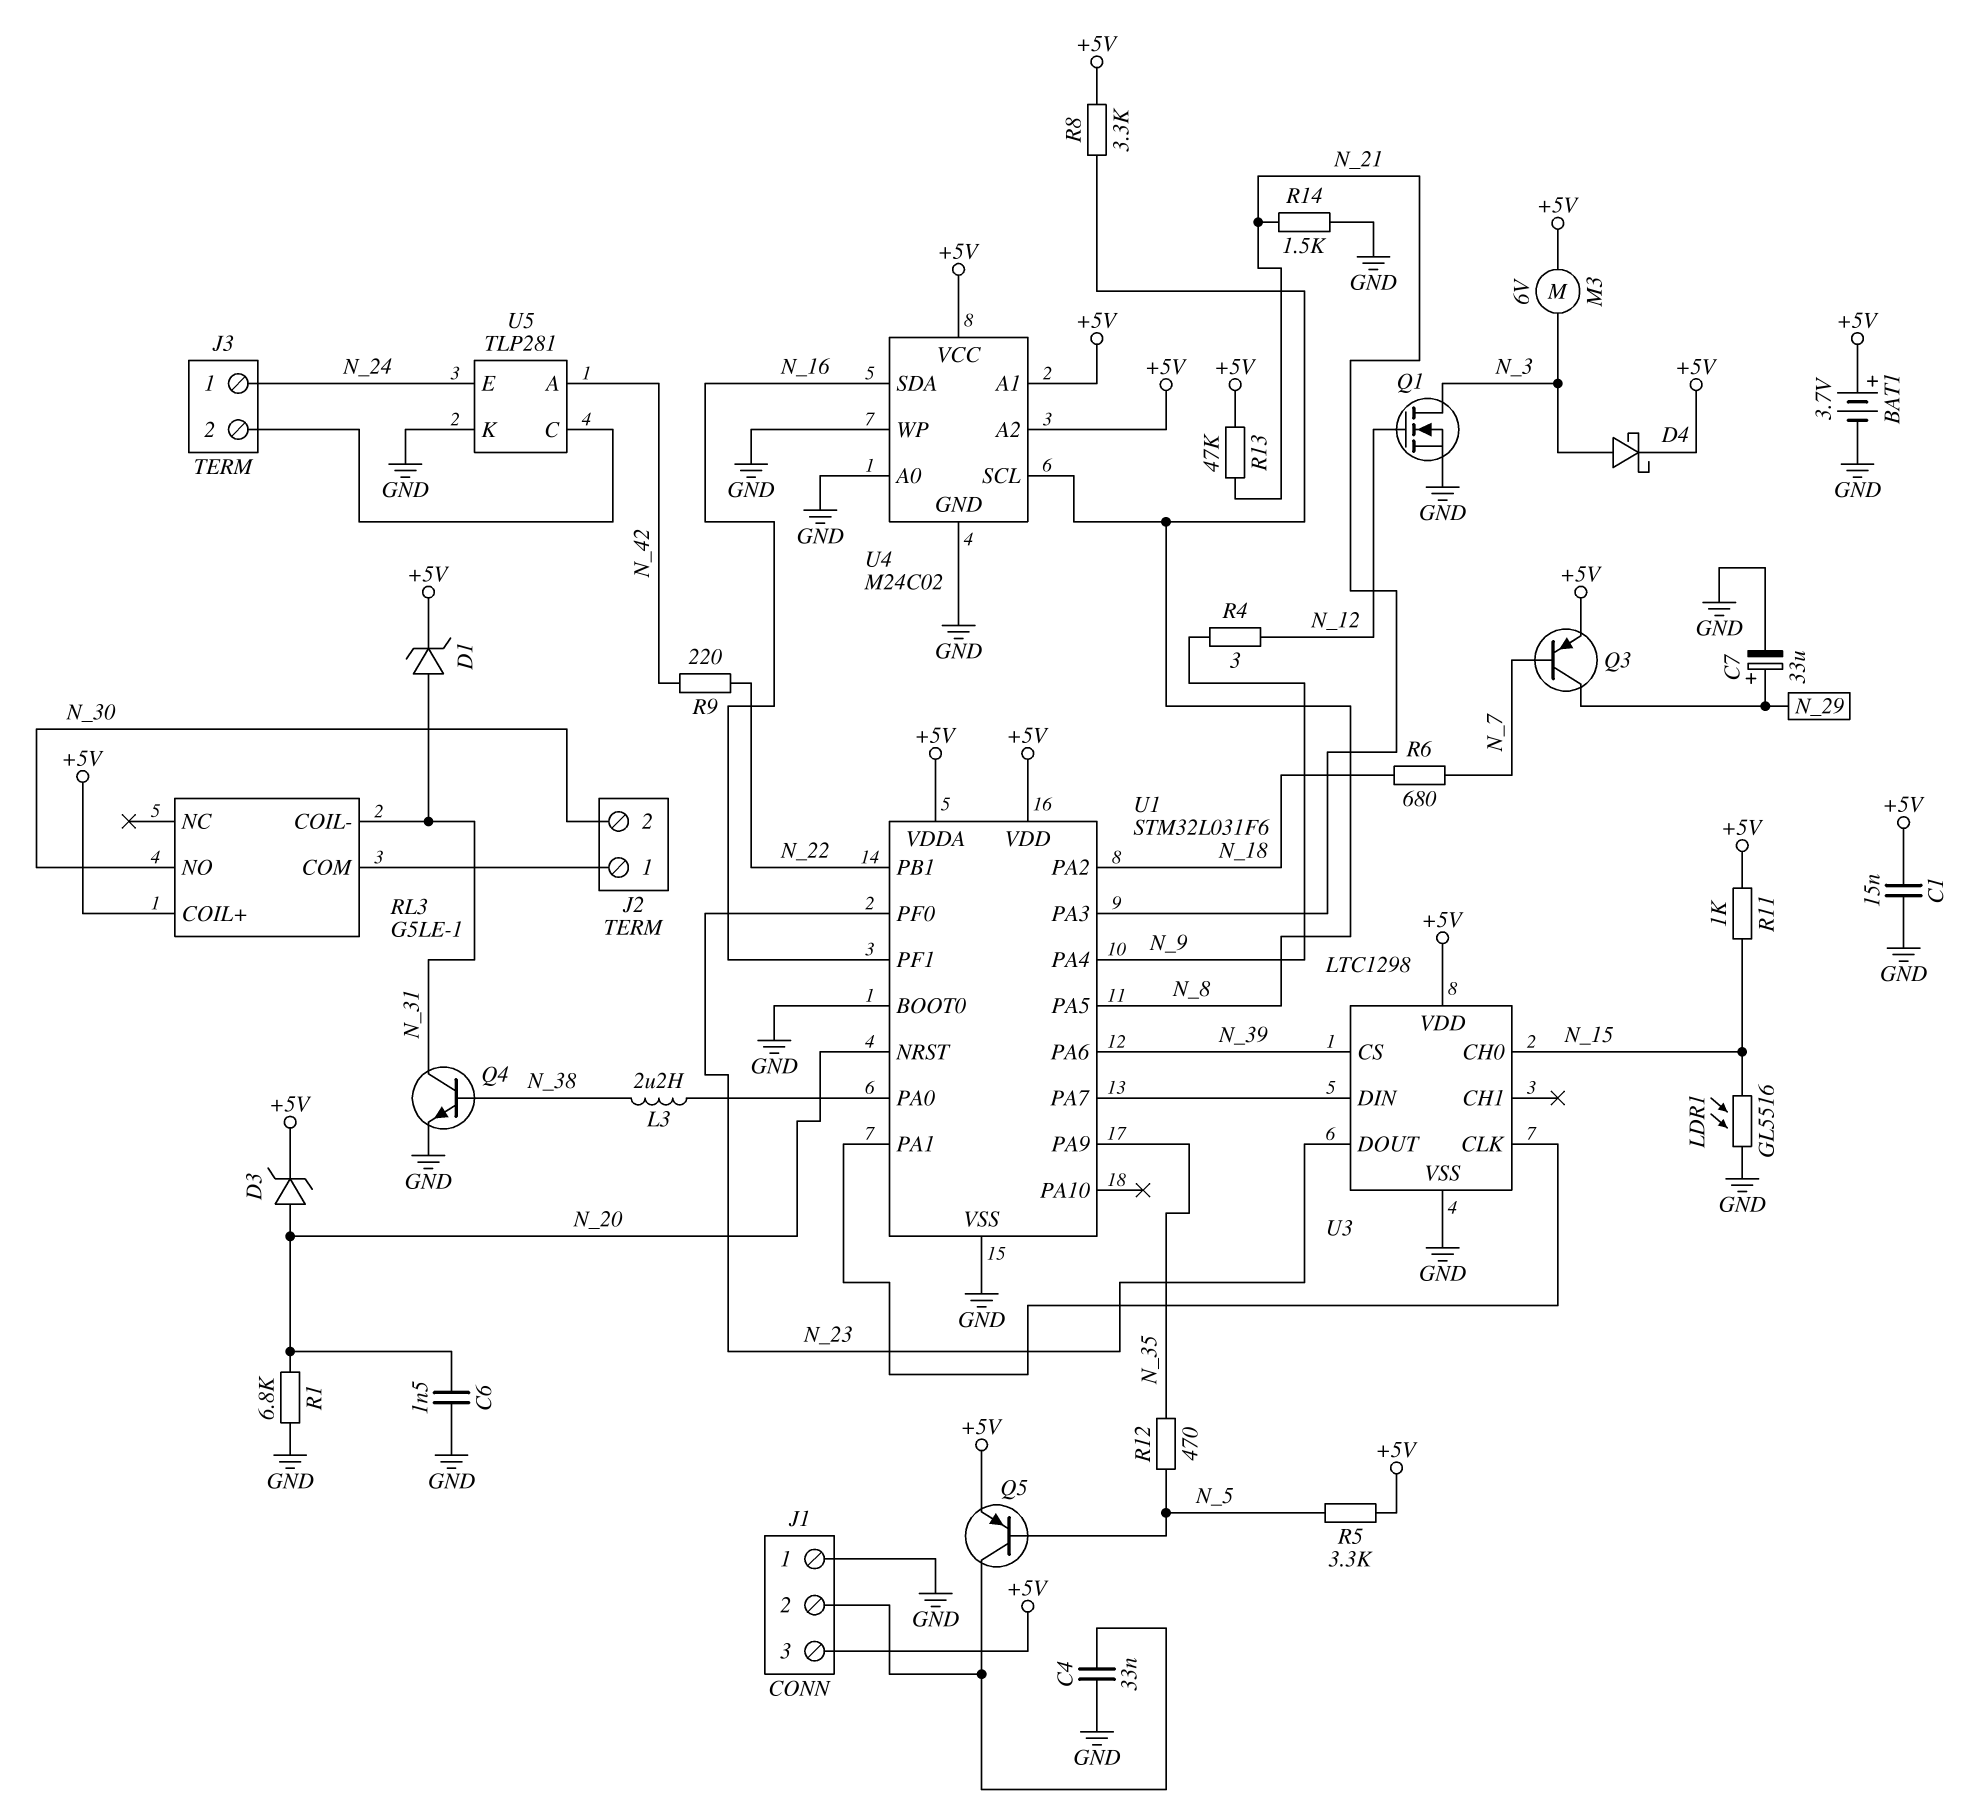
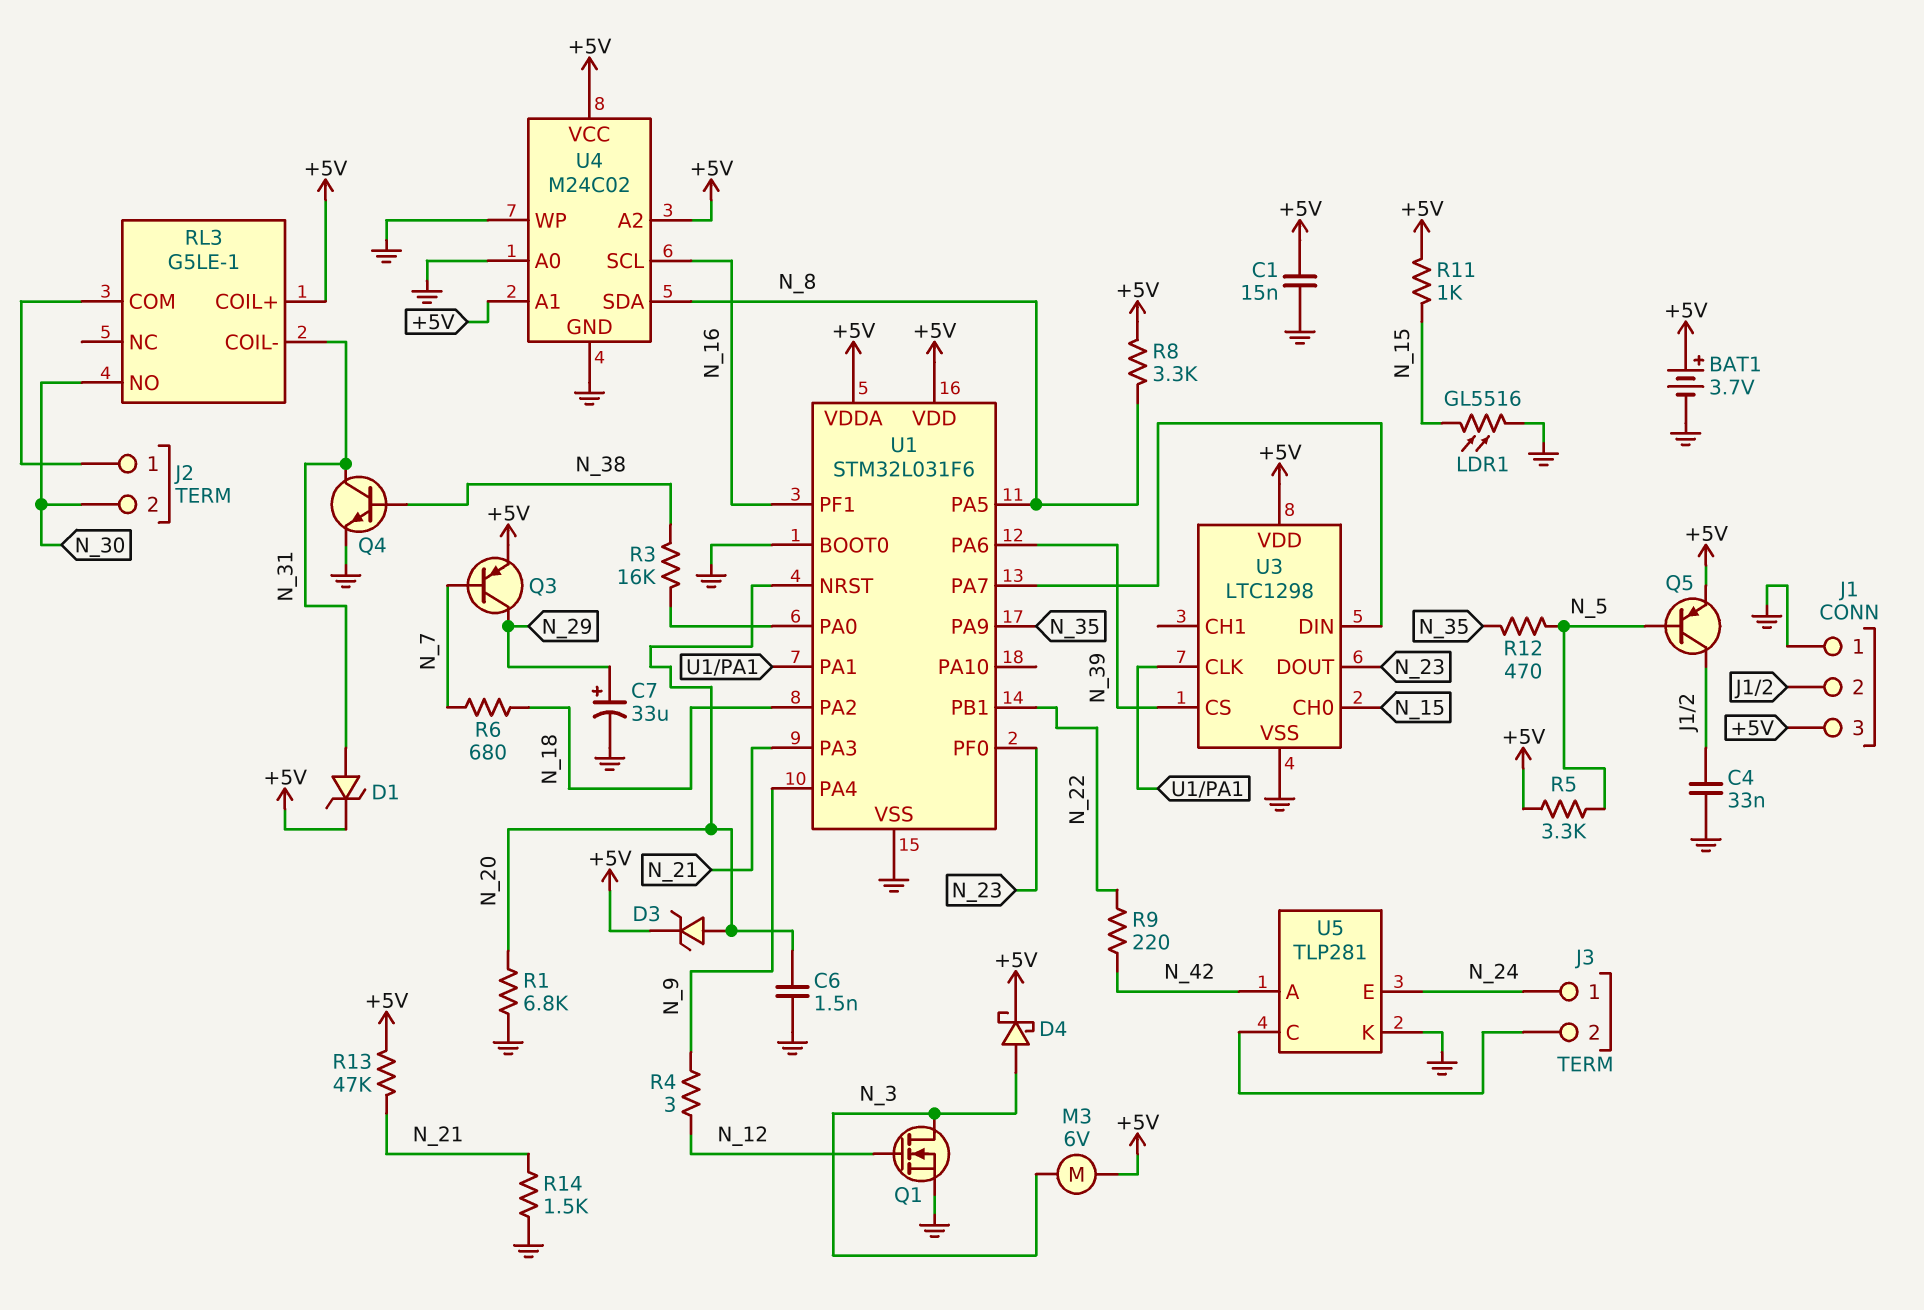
L3: 2.2uH (N_38, U1/PA0) -> none
R3: none -> 16k (N_38, U1/PA0)
U4 pin SCL: N_8 -> N_16
U4 pin SDA: N_16 -> N_8

